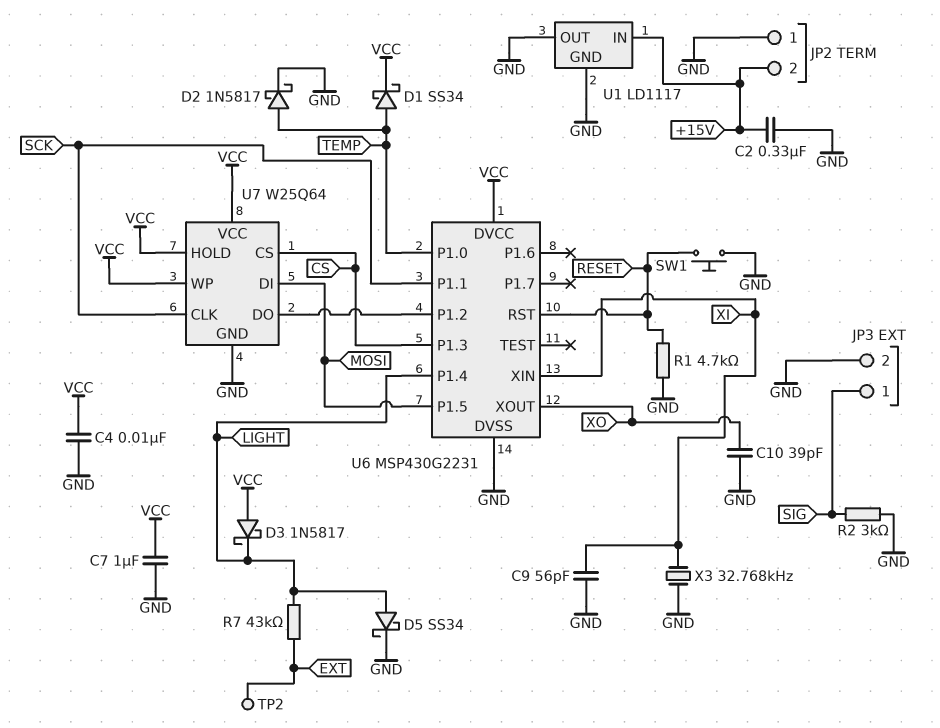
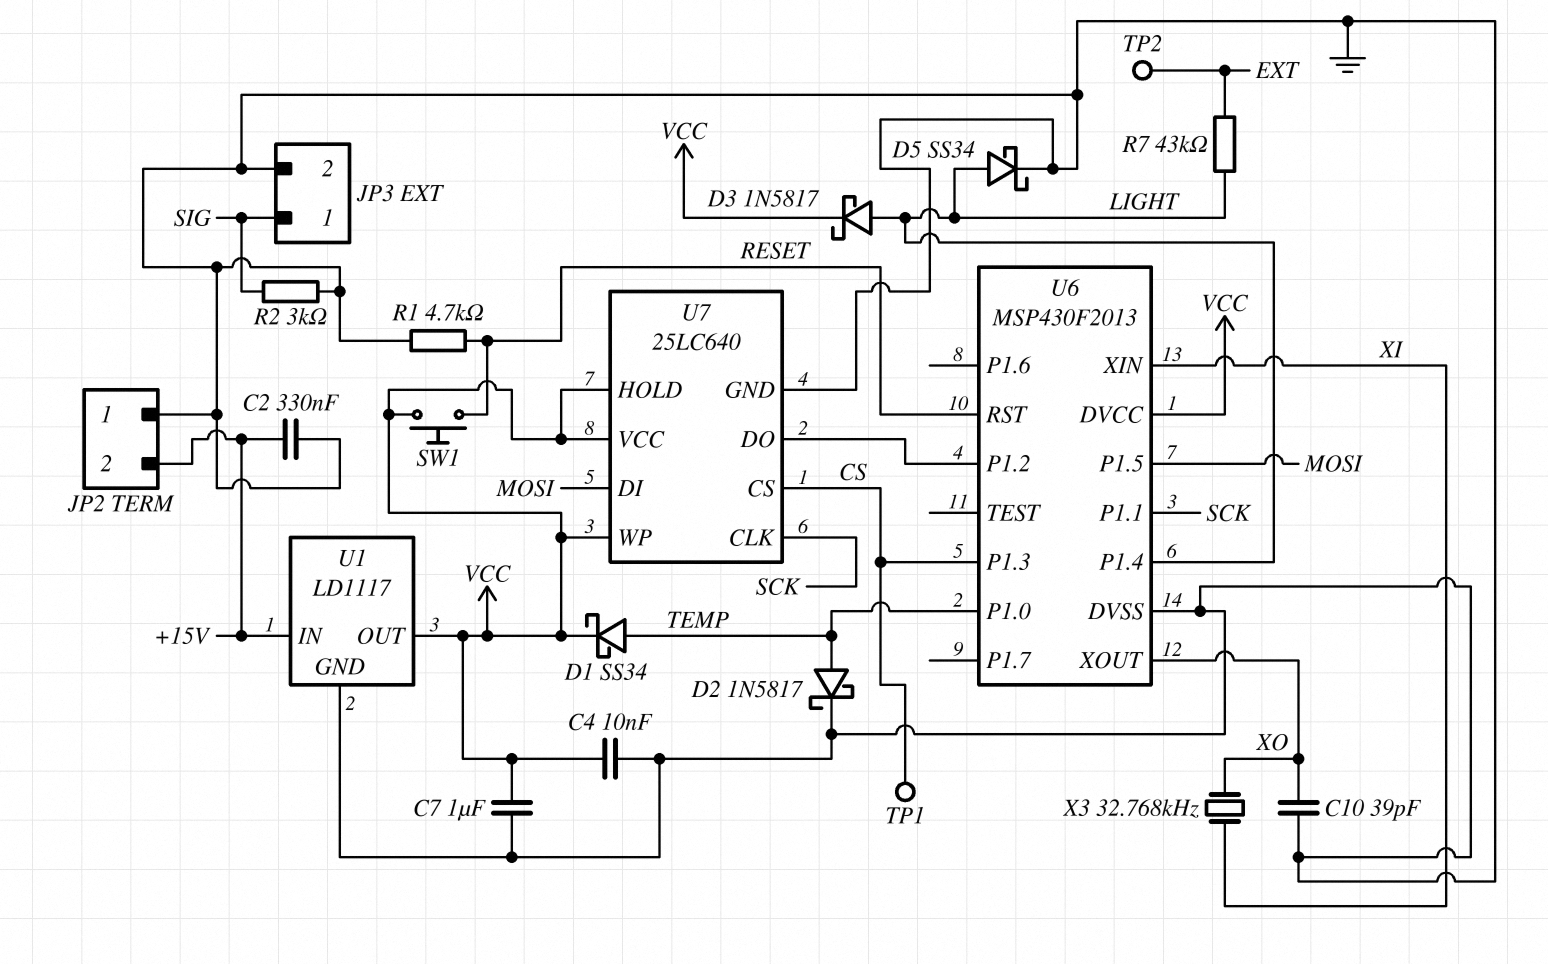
C9: 56pF (GND, XI) -> none
D3: schottky 1N5817 (A VCC, K LIGHT) -> schottky 1N5817 (A LIGHT, K VCC)
SW1: button (GND, RESET) -> button (RESET, VCC)
TP1: none -> test point (CS)
U1 pin OUT: GND -> VCC
U6: MSP430G2231 -> MSP430F2013
U7: W25Q64 -> 25LC640
X3: 32.768kHz (GND, XI) -> 32.768kHz (XI, XO)

